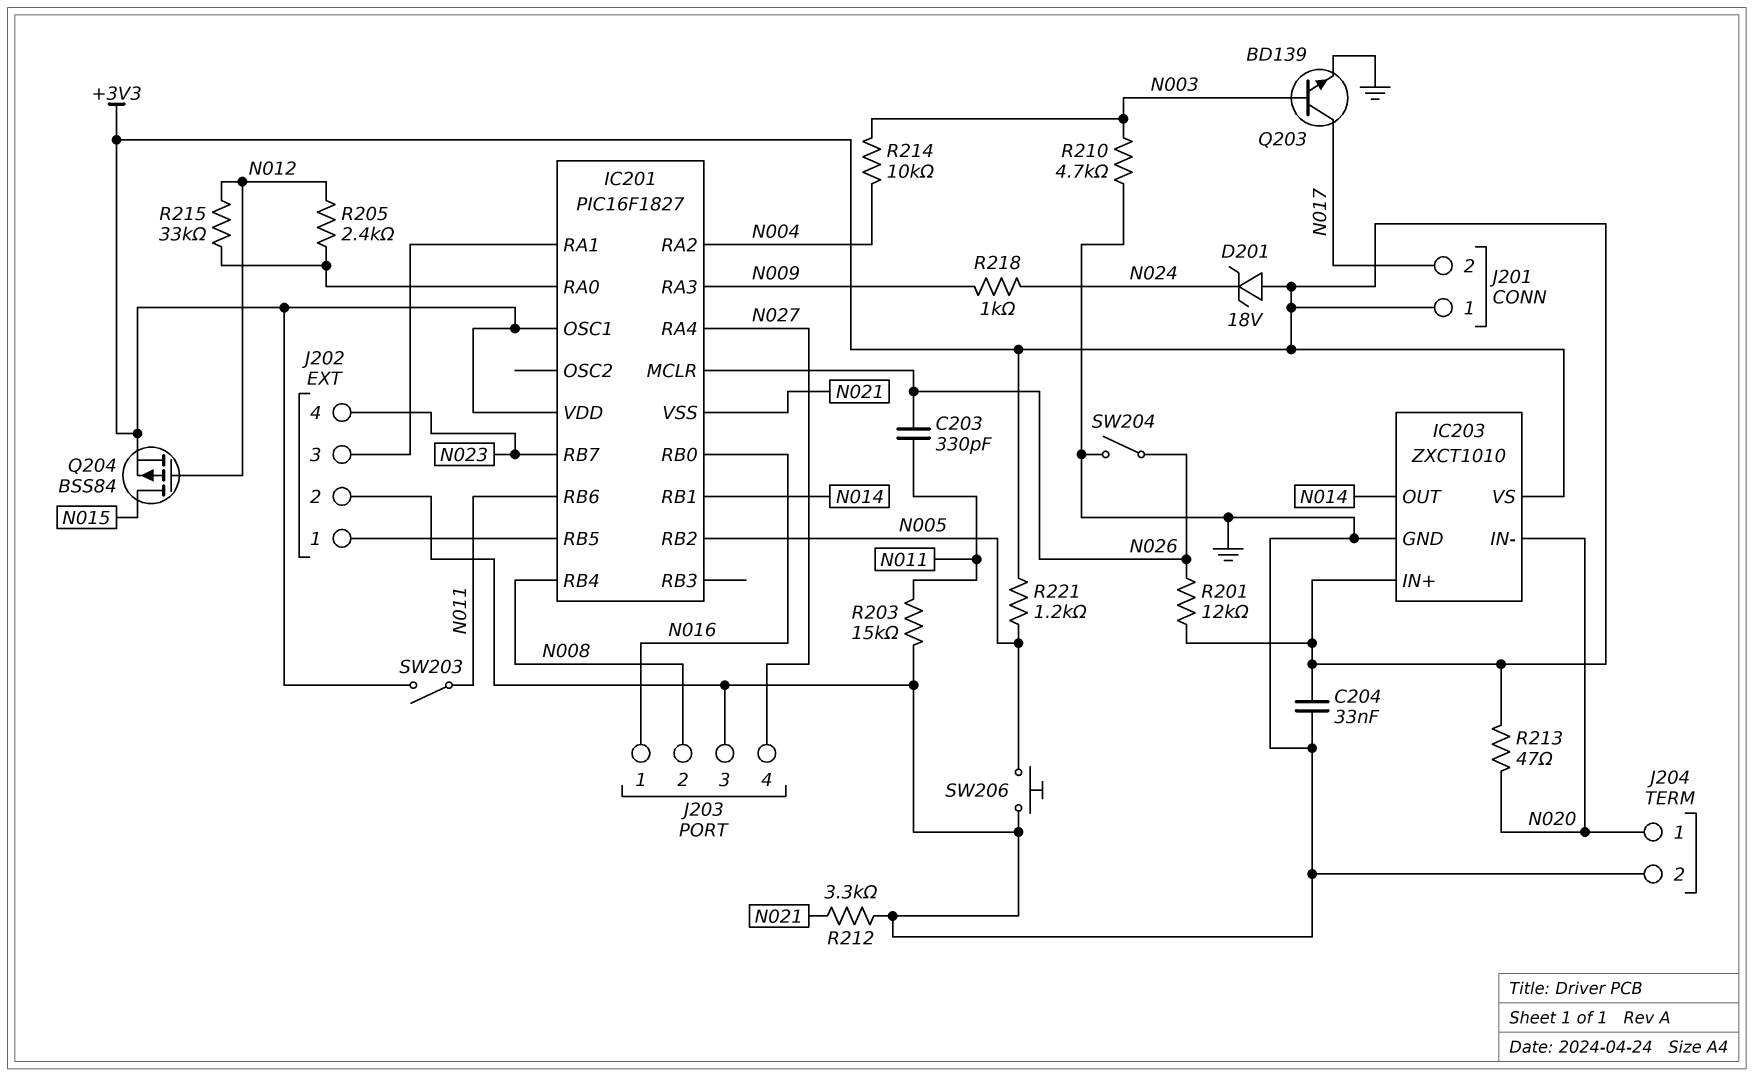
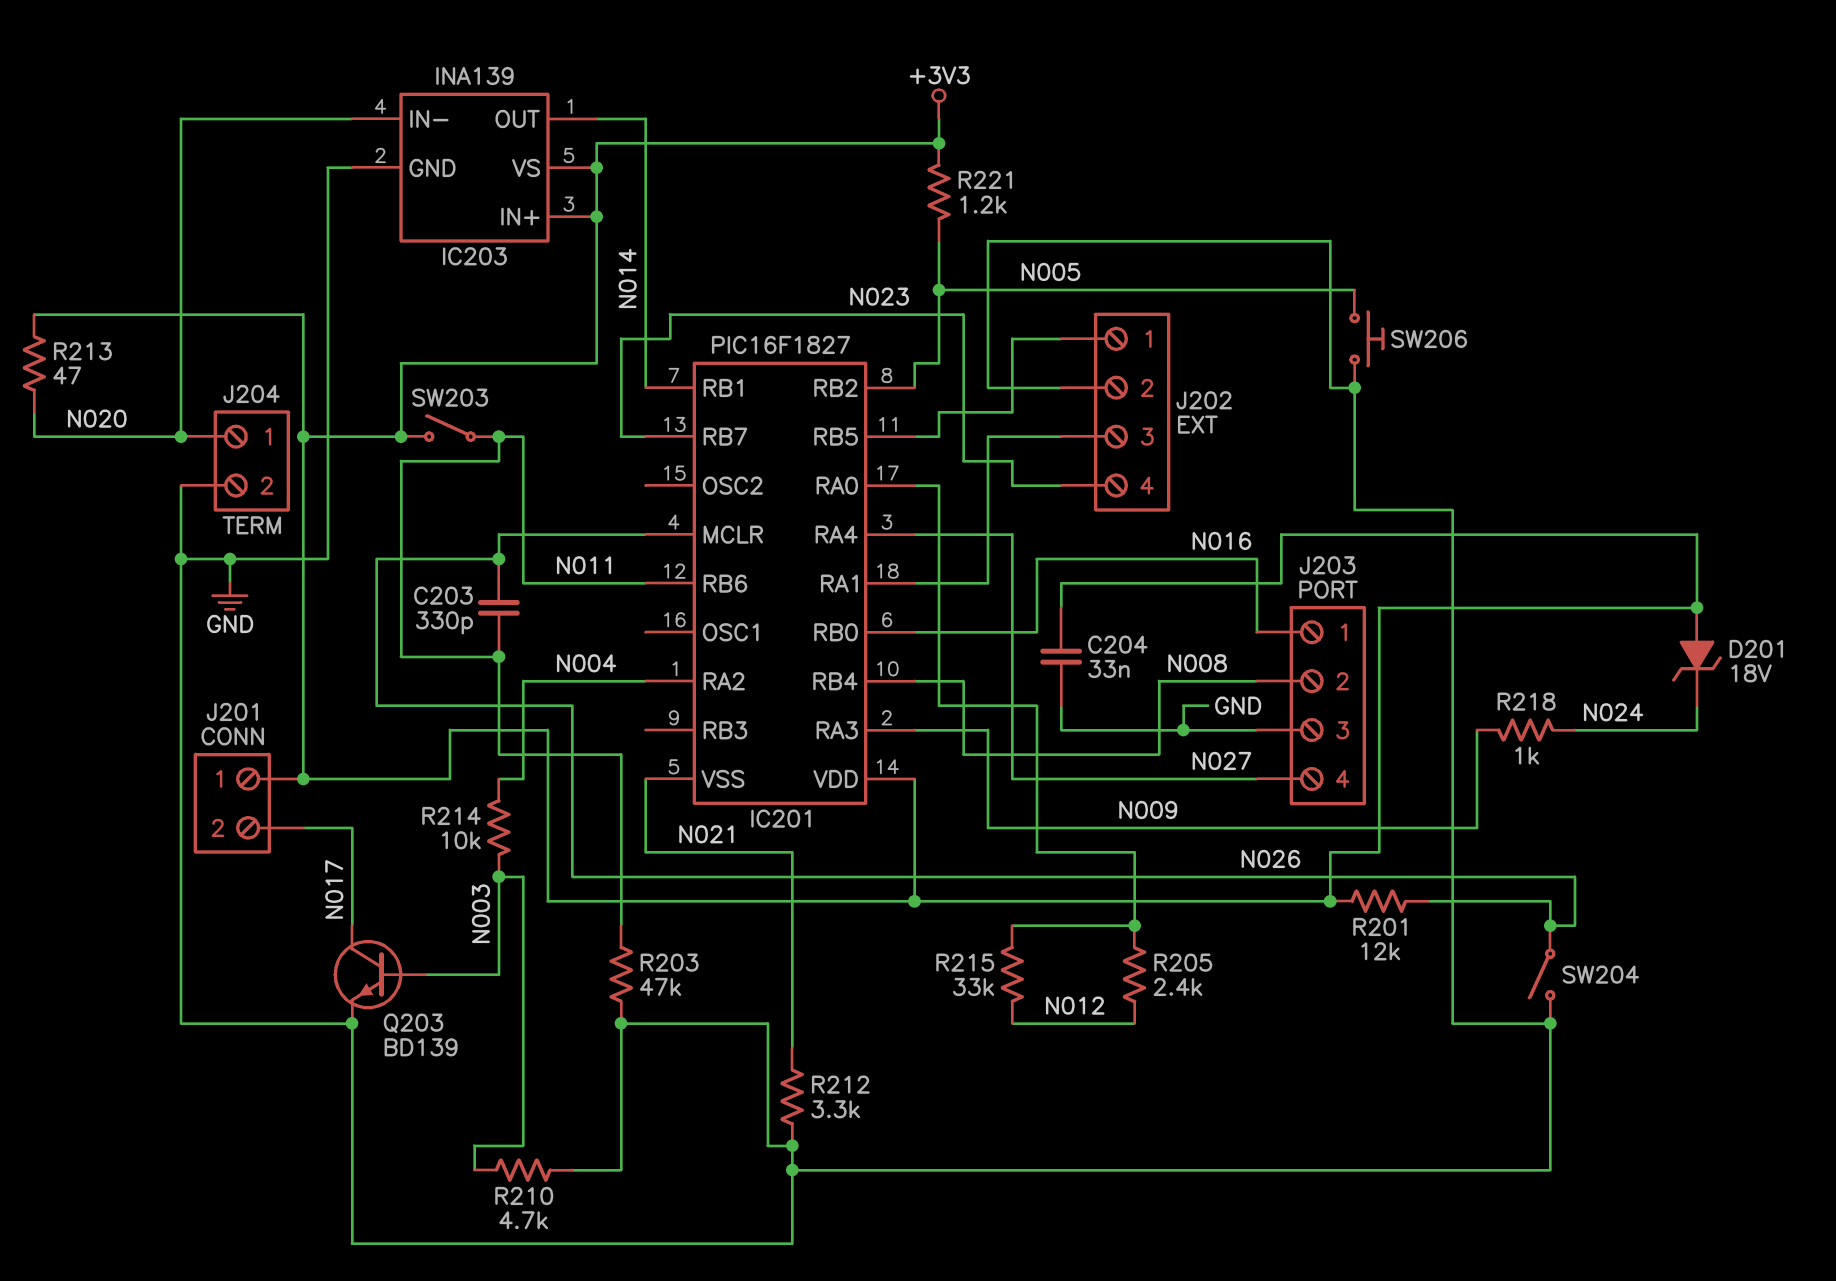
IC201 pin OSC1: +3V3 -> none
IC203: ZXCT1010 -> INA139
Q204: PMOS BSS84 (G N012, D N015, S +3V3) -> none
R203: 15k (GND, N011) -> 47k (GND, N011)

